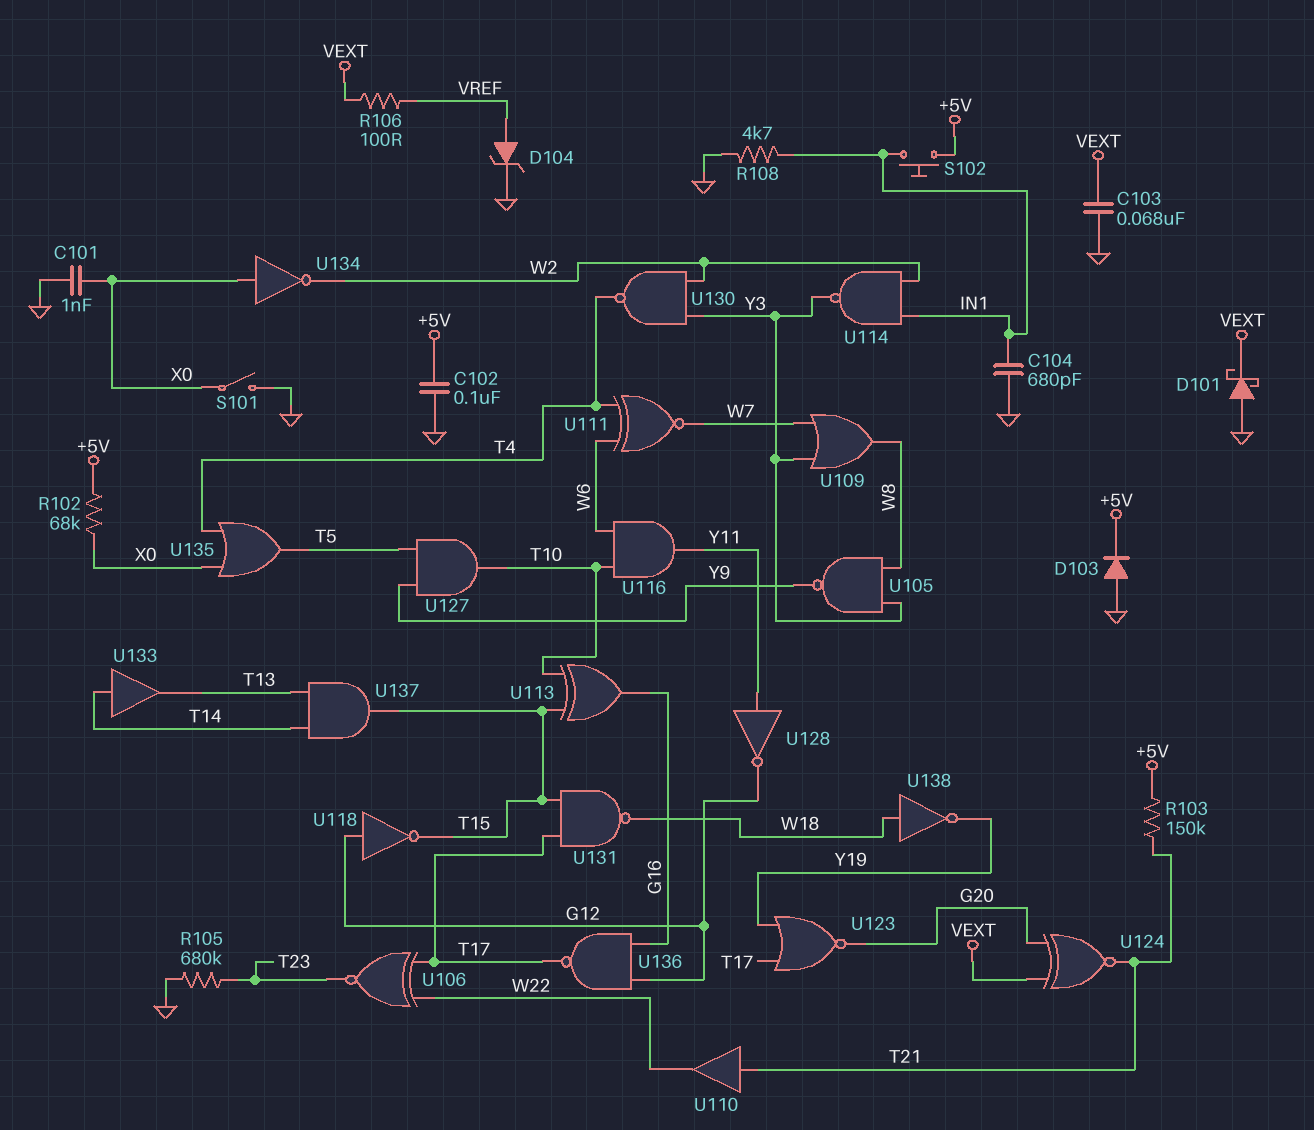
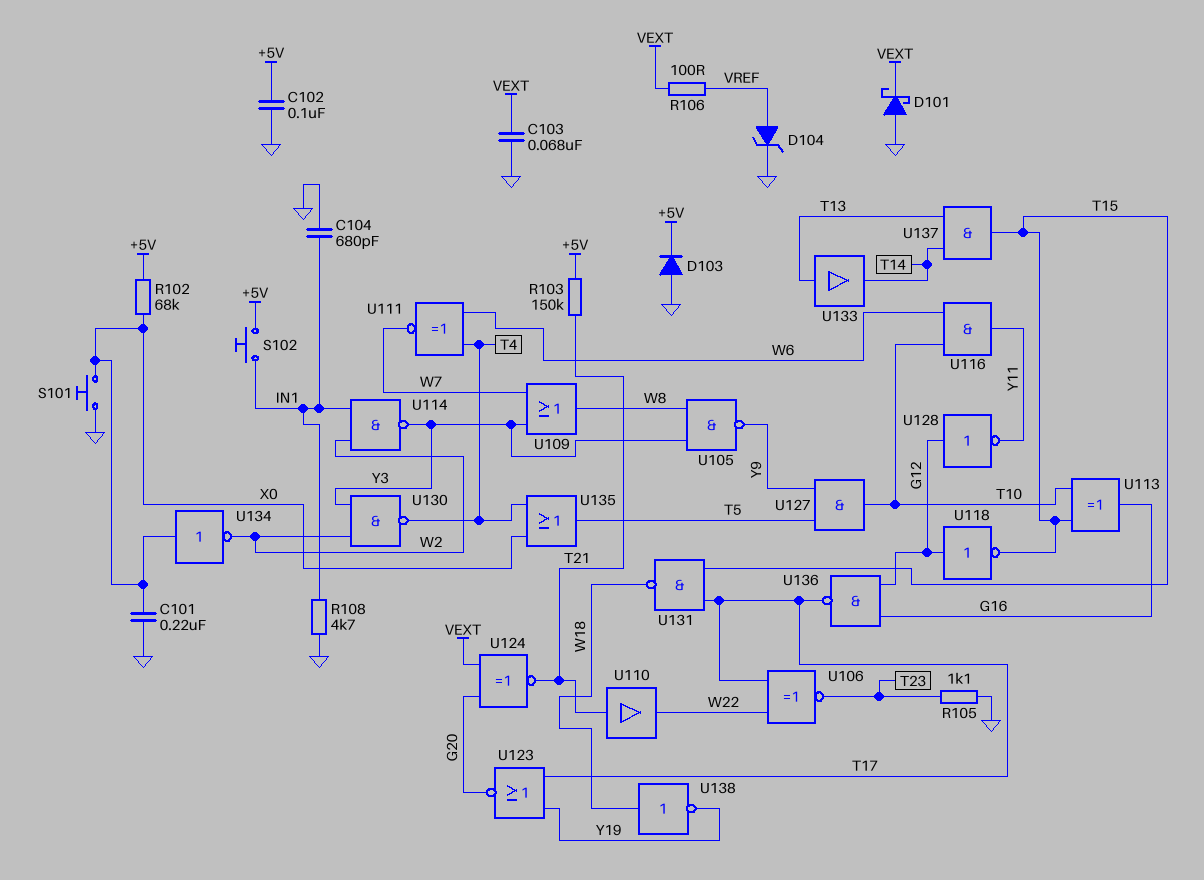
C101: 1nF (GND, X0) -> 220nF (GND, X0)
R105: 680k (GND, T23) -> 1.1k (GND, T23)
S101: switch (GND, X0) -> button (GND, X0)
U128: NOT (in Y11, out G12) -> NOT (in G12, out Y11)
U133: buffer (in T14, out T13) -> buffer (in T13, out T14)

